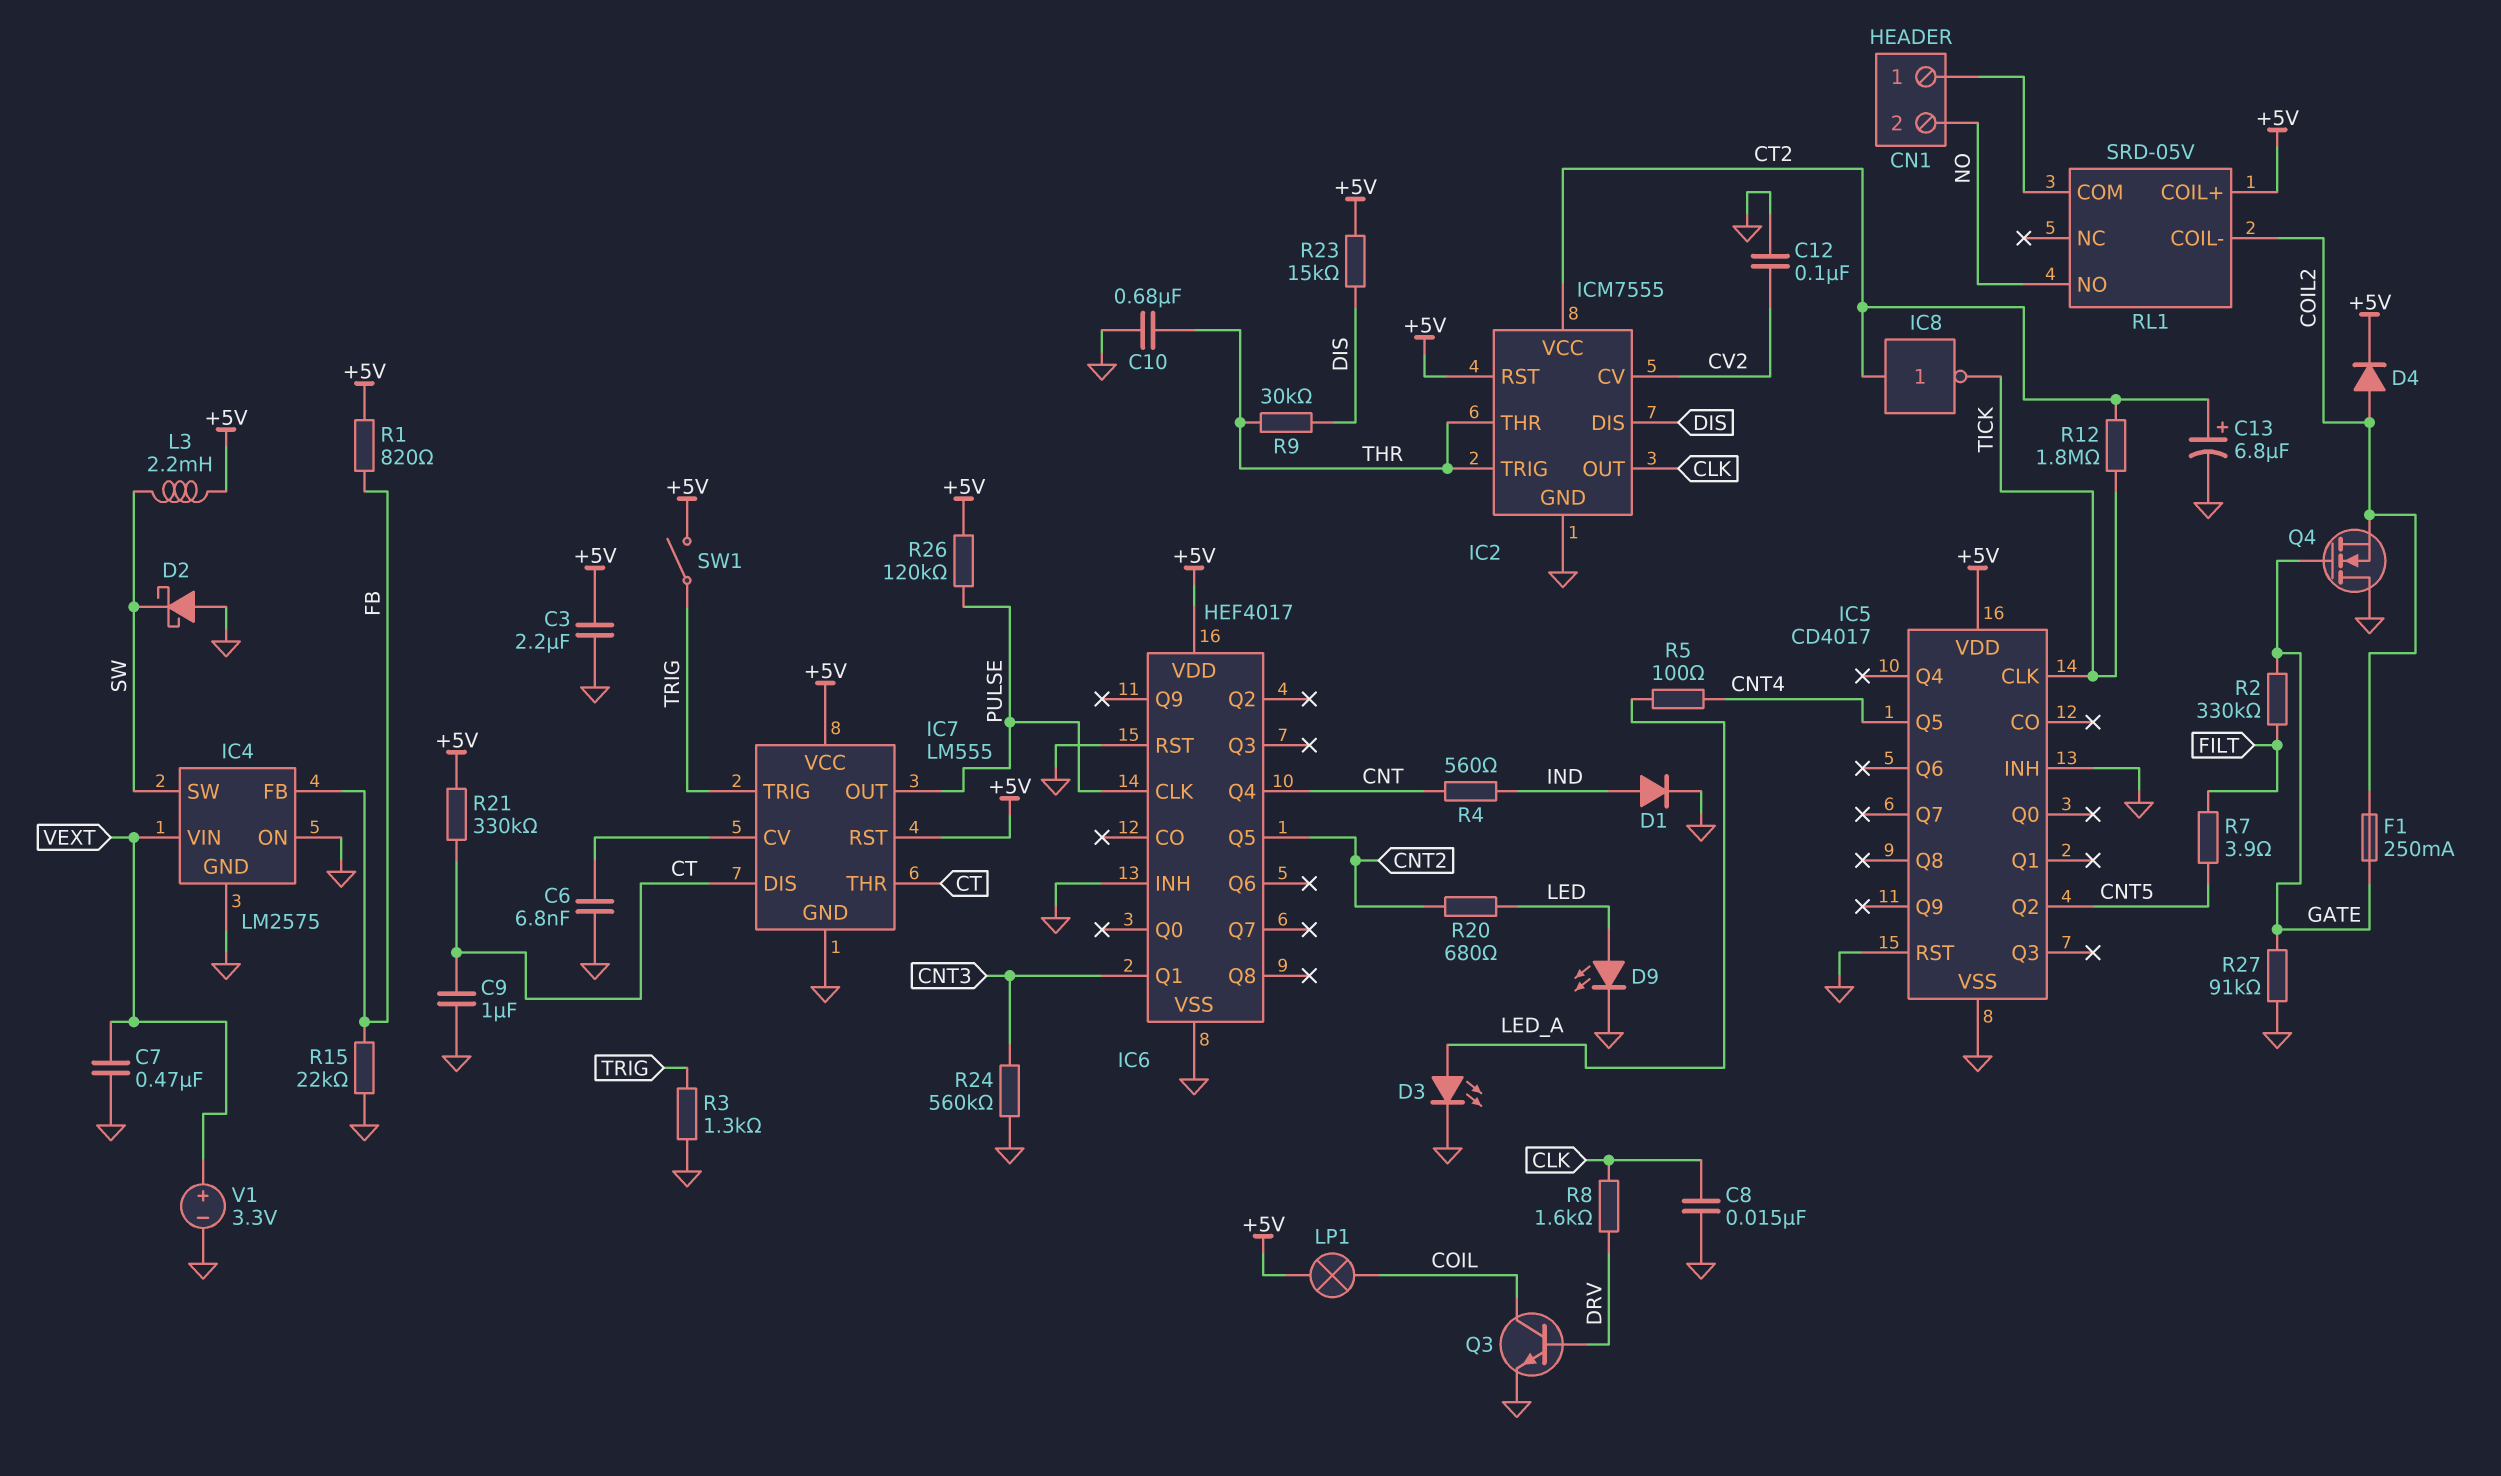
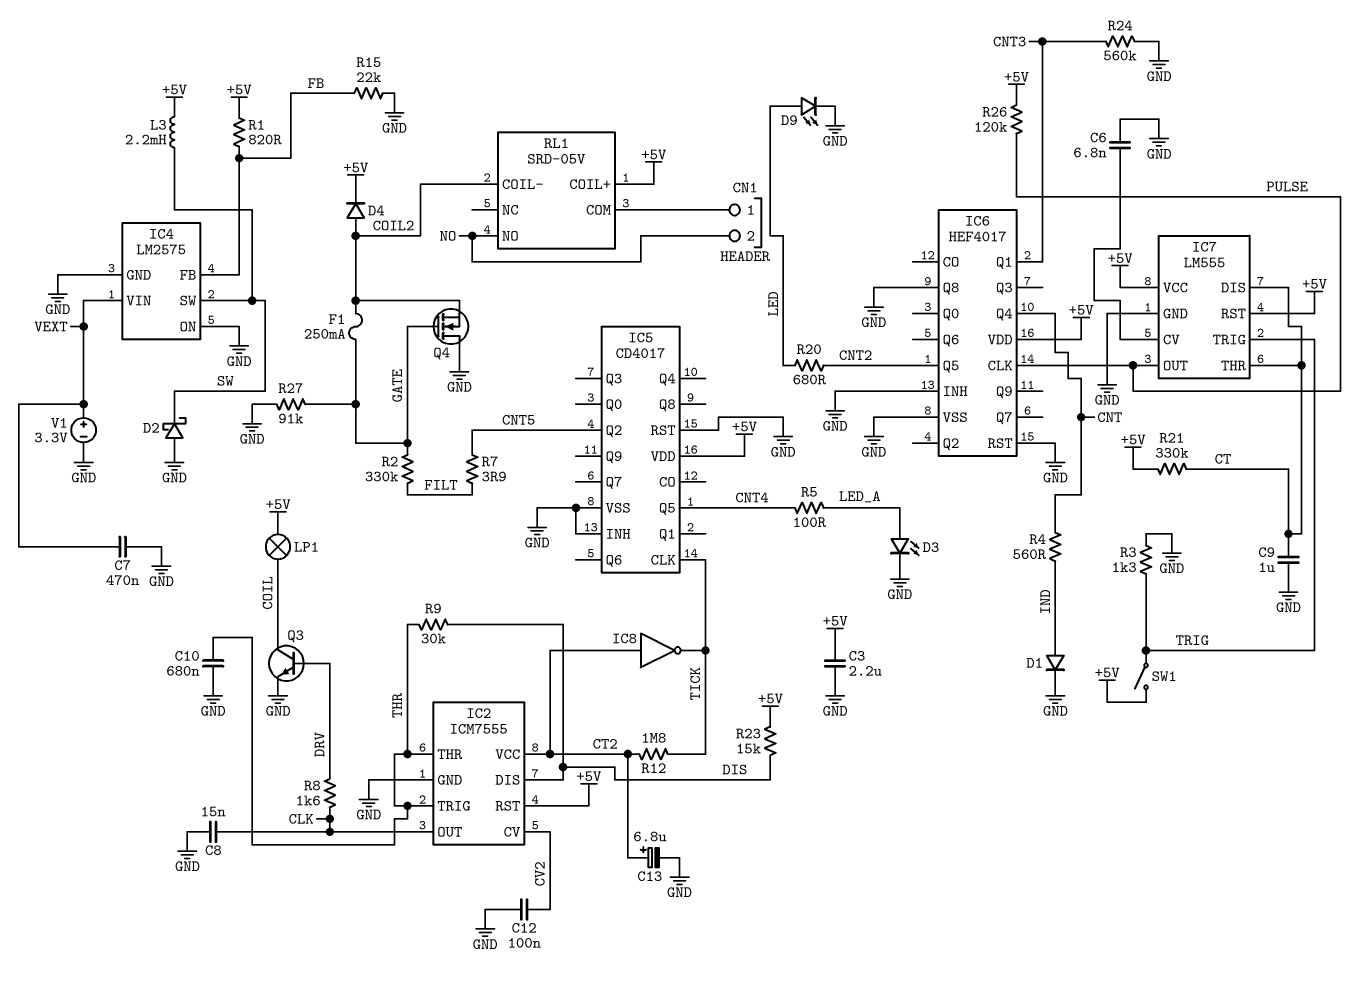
IC6 pin Q8: none -> GND

